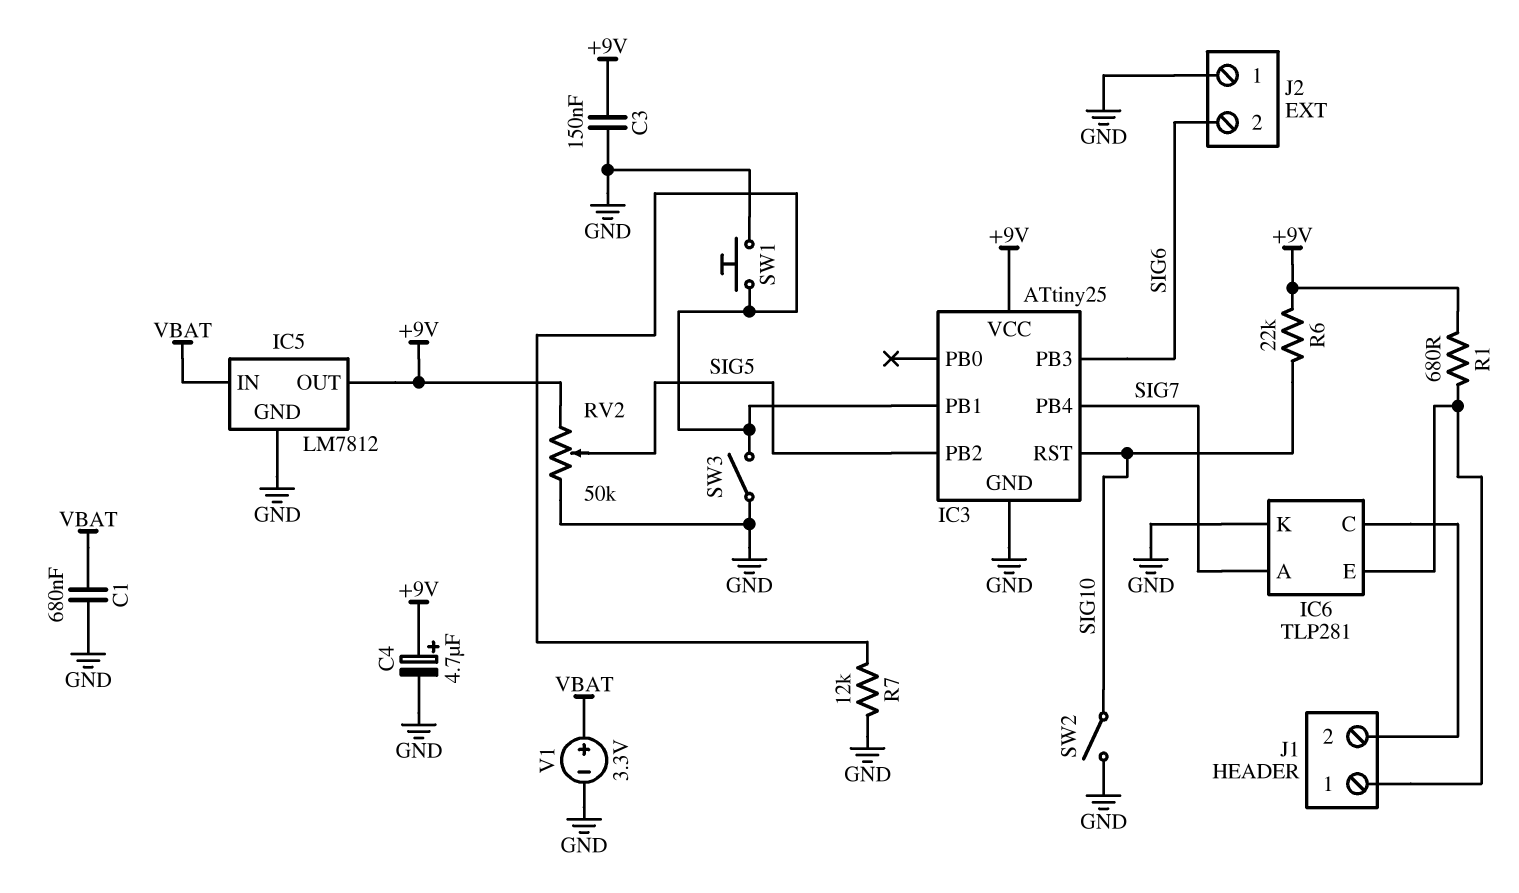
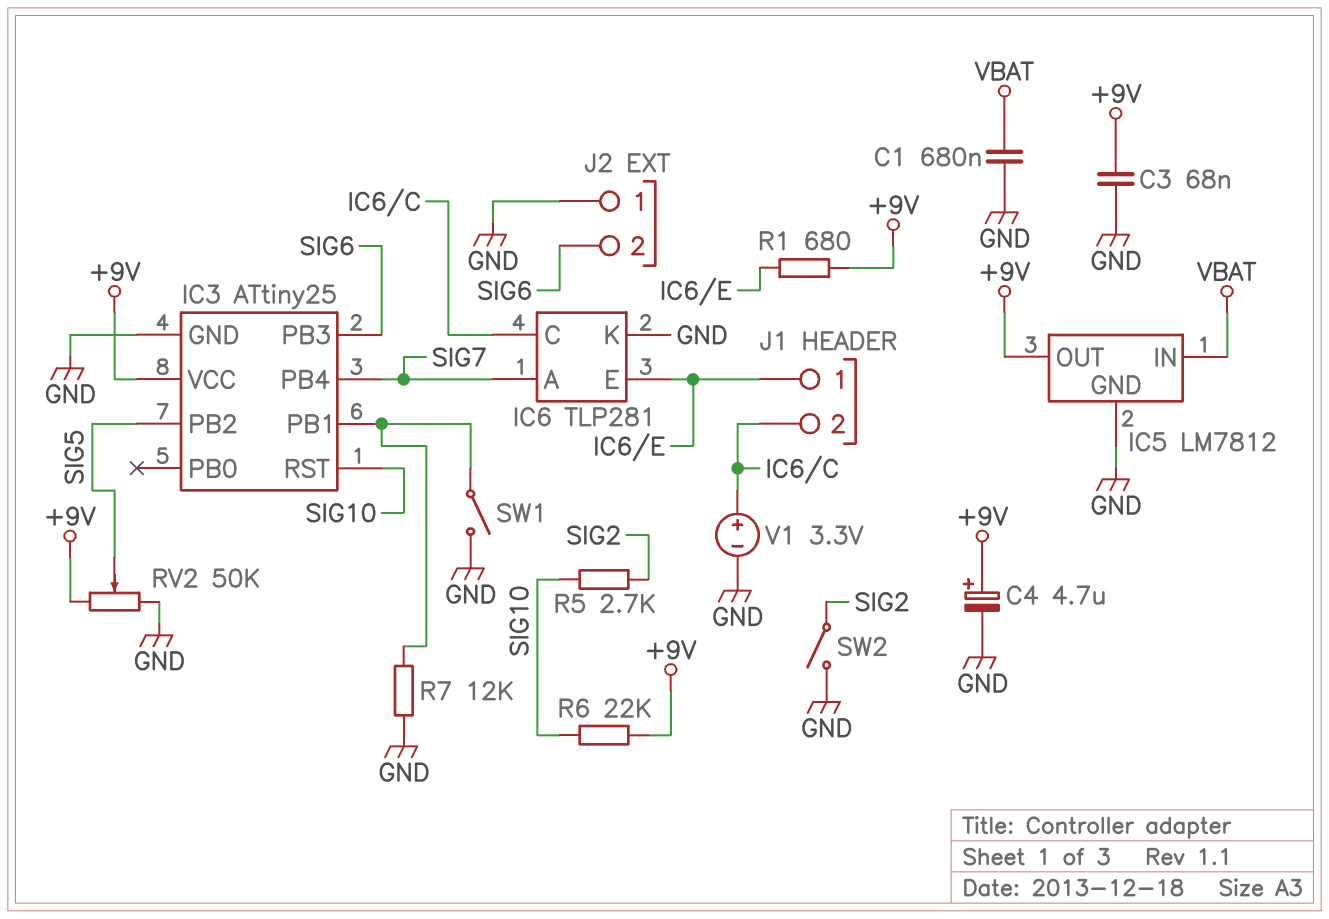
C3: 150nF (+9V, GND) -> 68nF (+9V, GND)
R5: none -> 2.7k (SIG2, SIG10)
SW1: button (GND, IC3/PB1) -> switch (GND, IC3/PB1)
SW2: switch (GND, SIG10) -> switch (GND, SIG2)
SW3: switch (GND, IC3/PB1) -> none
V1: 3.3V (plus VBAT, minus GND) -> 3.3V (plus IC6/C, minus GND)

